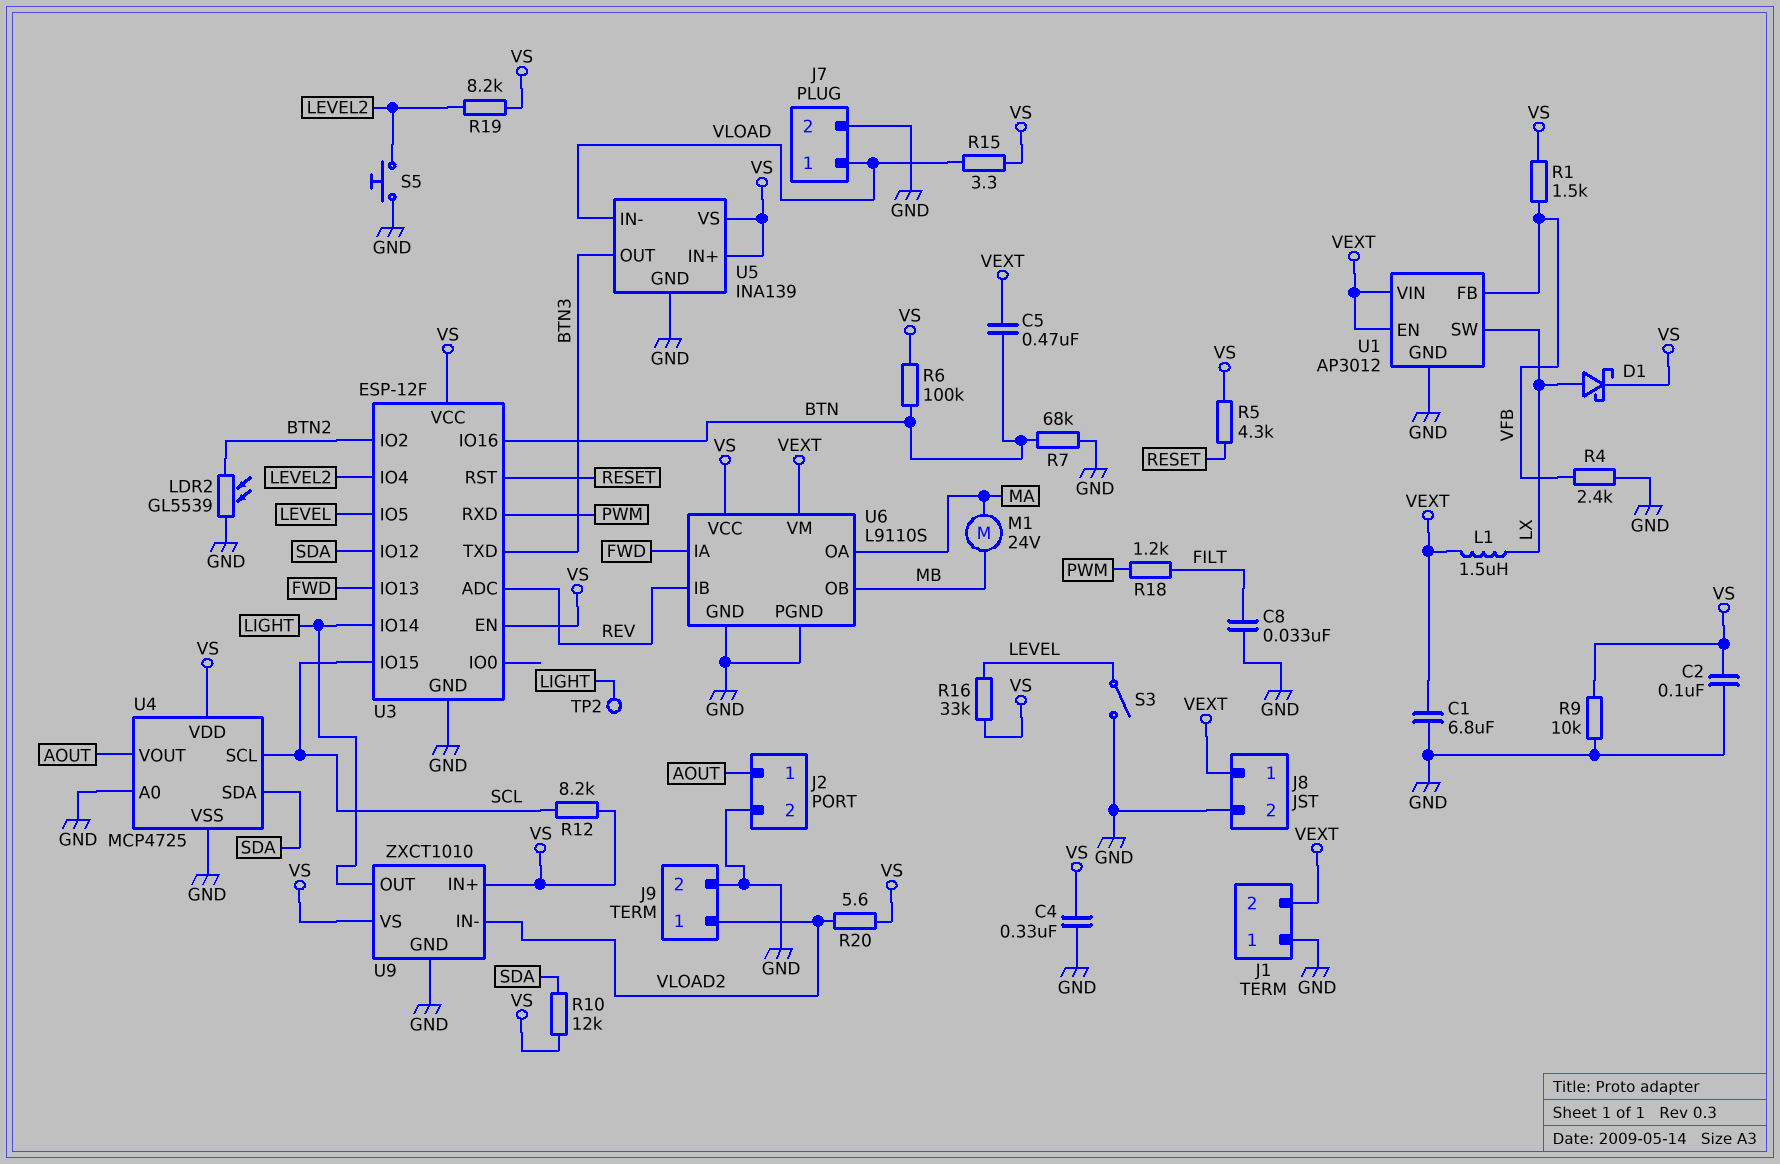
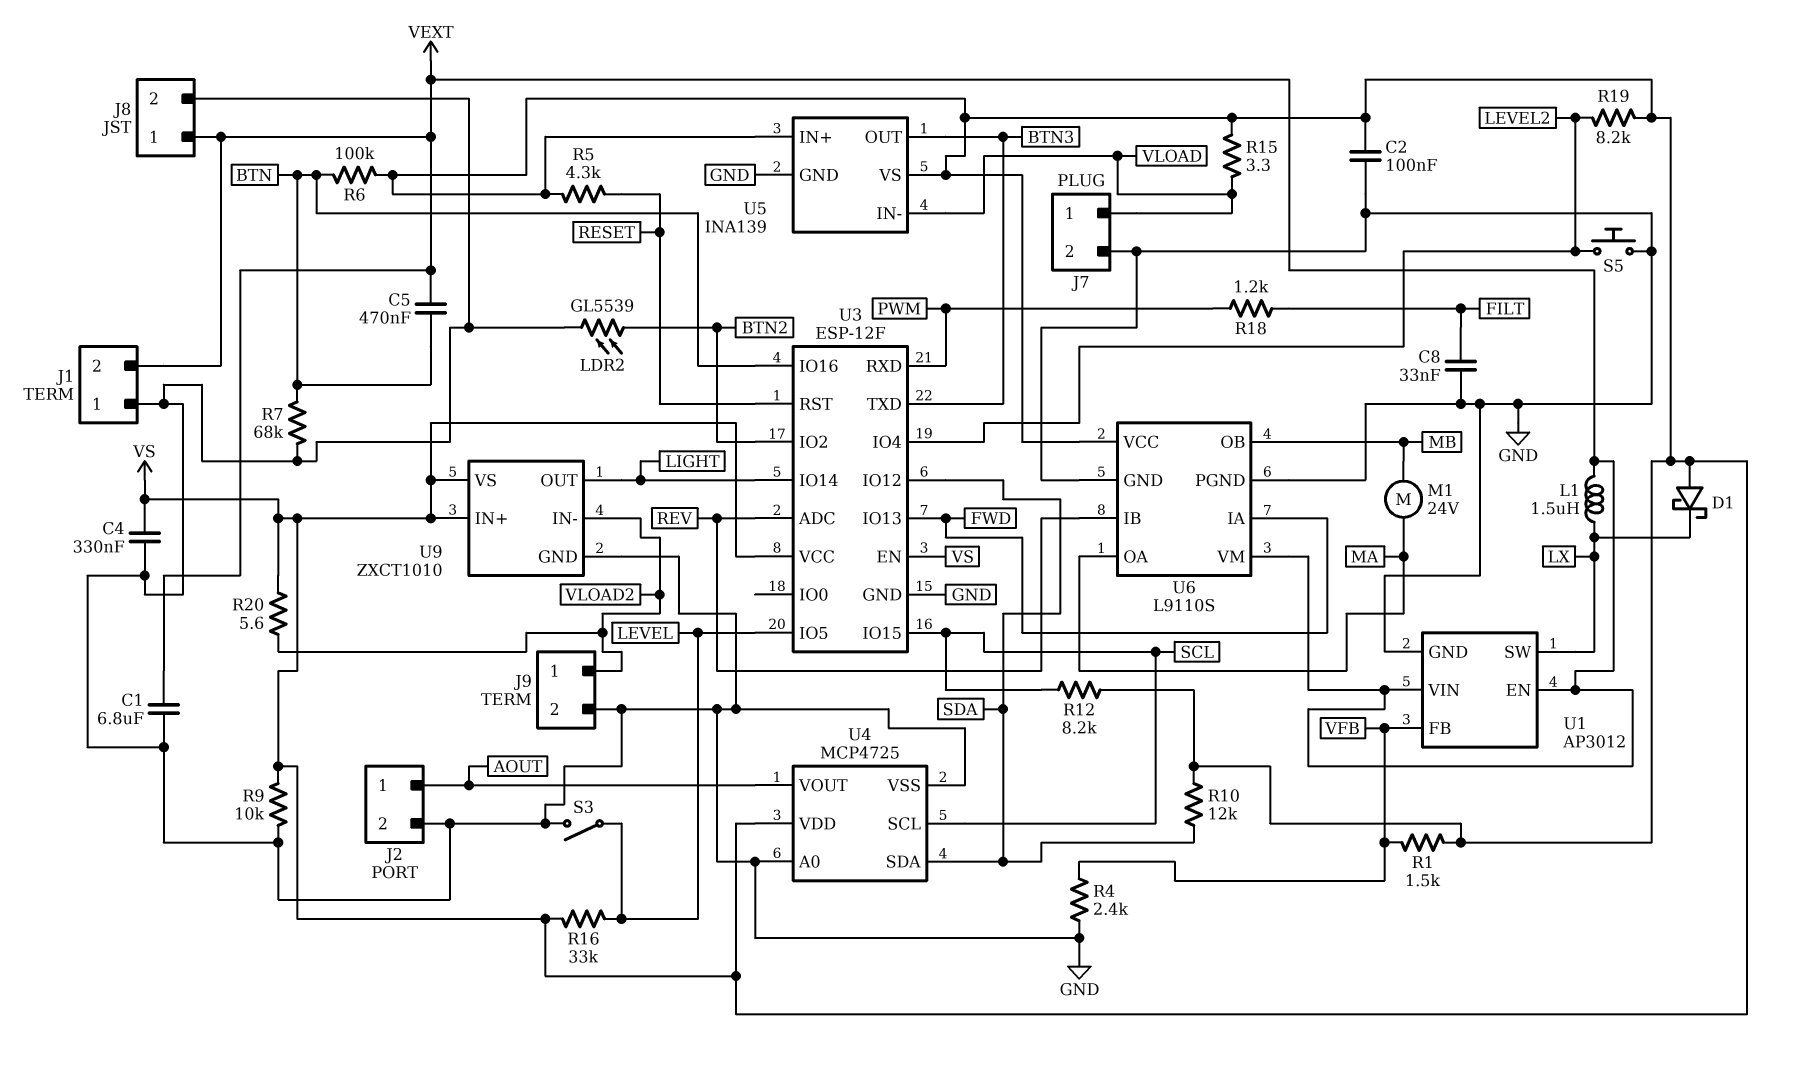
D1: schottky (A LX, K VS) -> schottky (A VS, K LX)
TP2: test point (LIGHT) -> none

